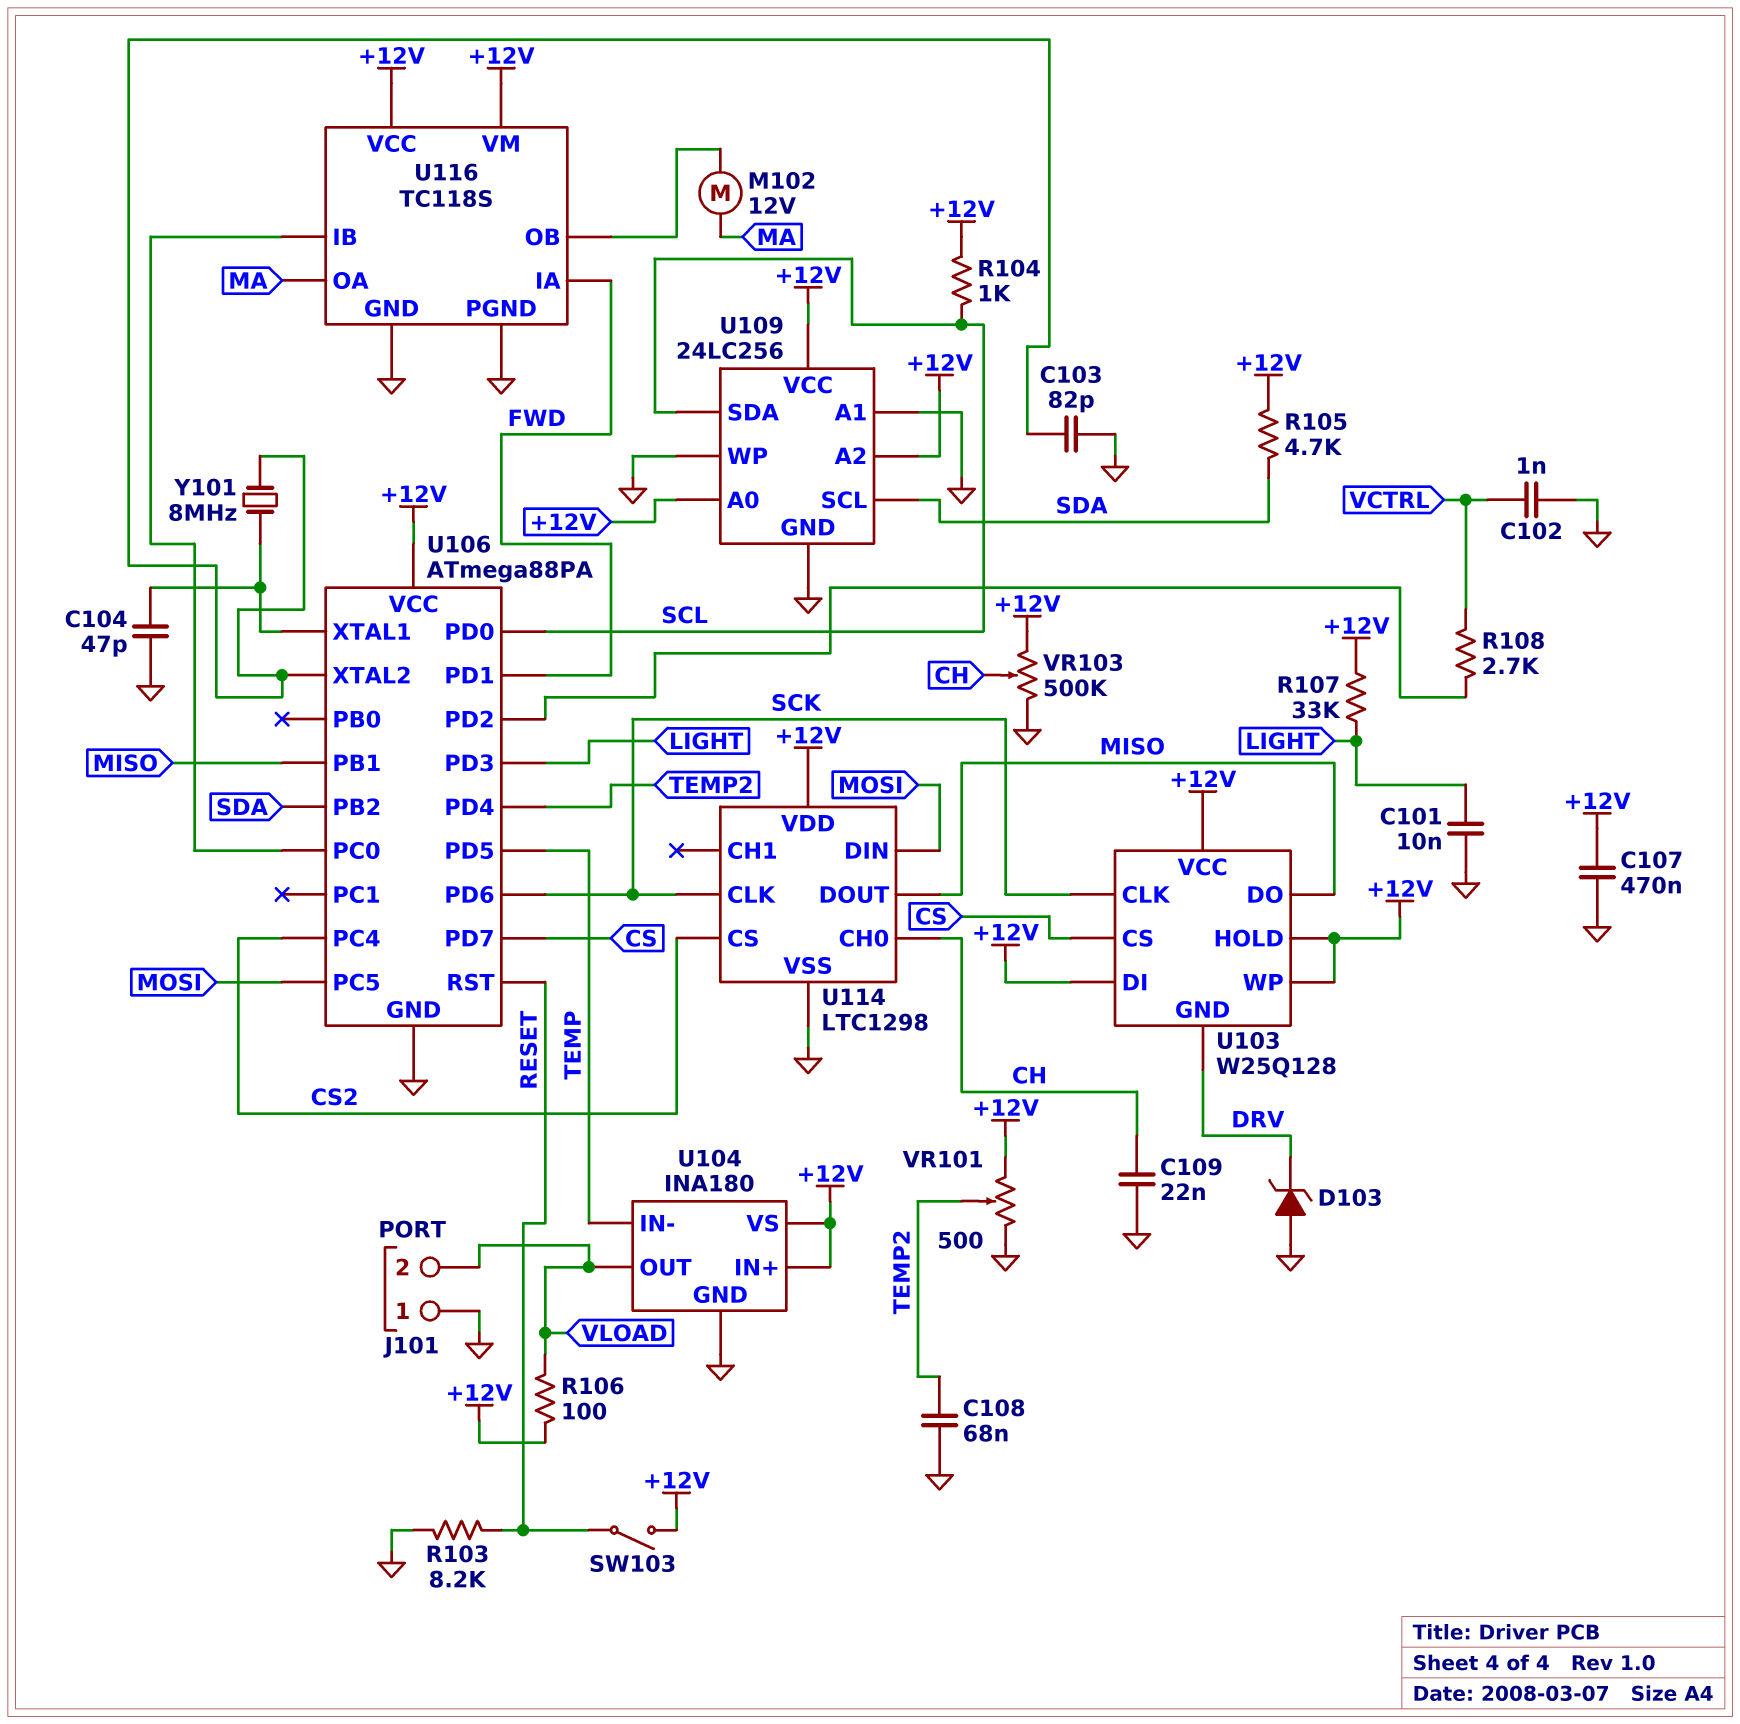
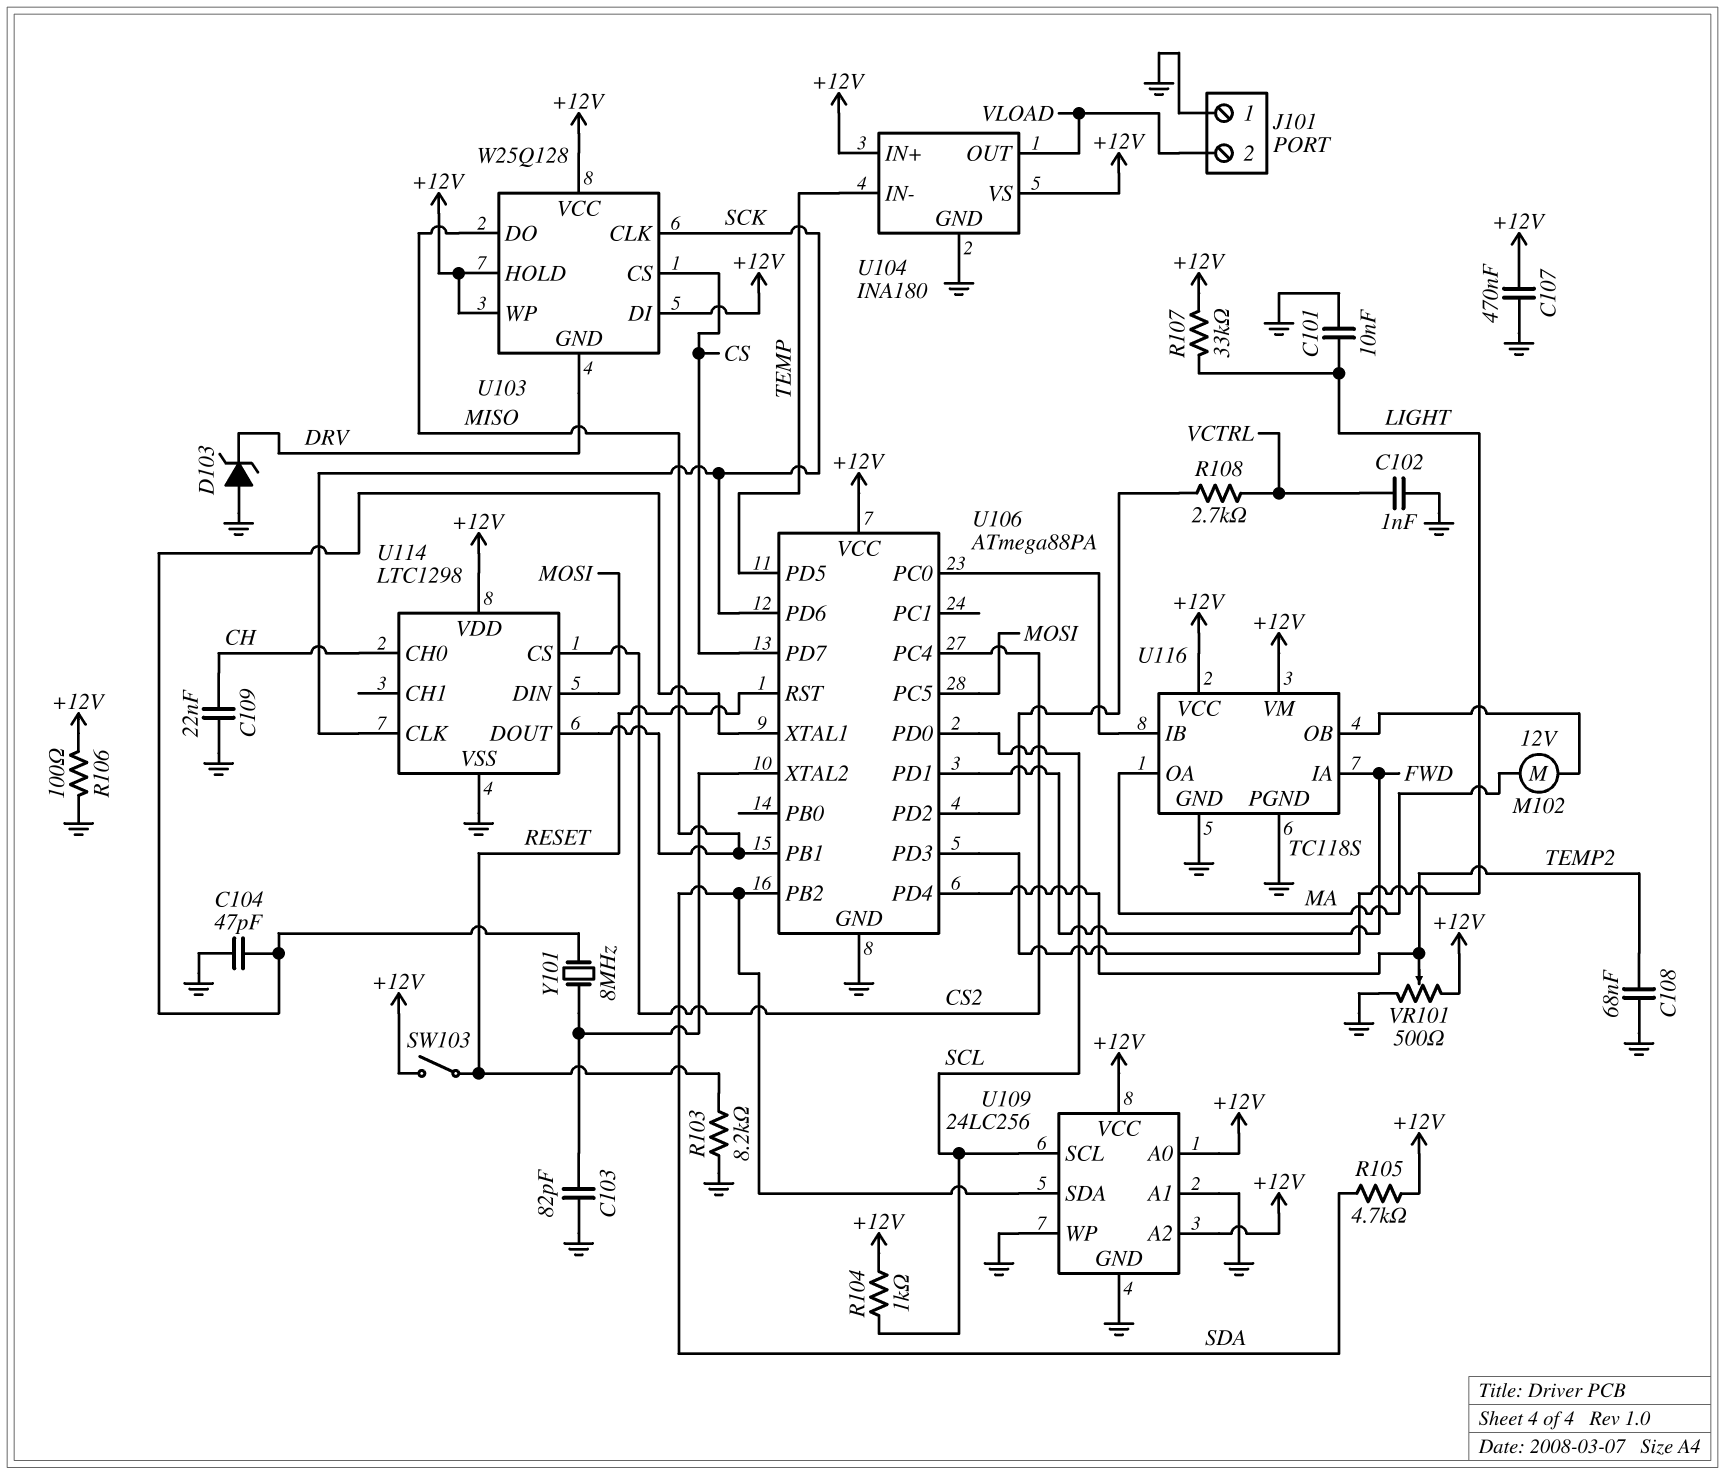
R106: 100 (+12V, VLOAD) -> 100 (+12V, GND)
U109 pin SCL: SDA -> SCL
U109 pin SDA: SCL -> SDA
VR103: 500k (+12V, GND, wiper CH) -> none

